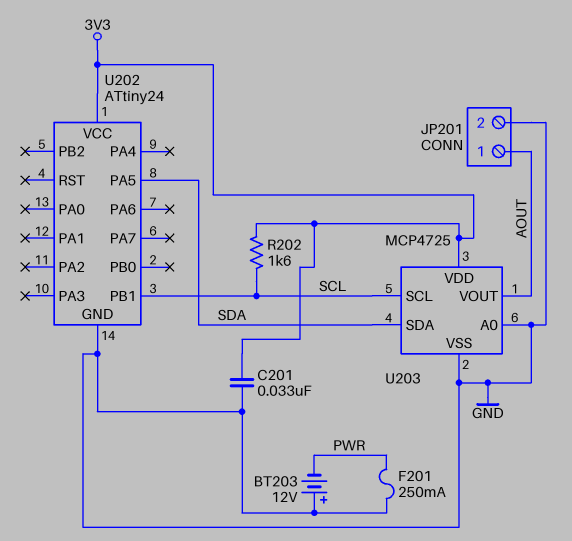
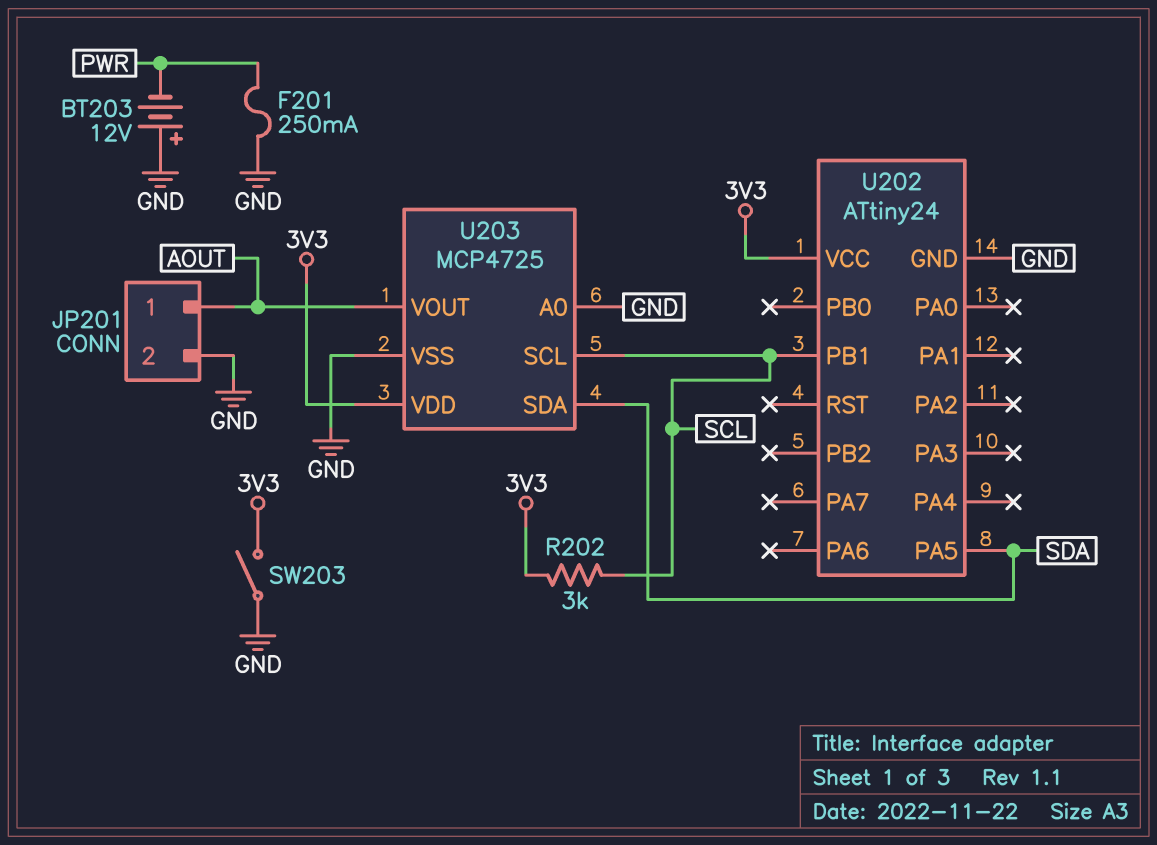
C201: 33nF (3V3, GND) -> none
R202: 1.6k (3V3, SCL) -> 3k (3V3, SCL)
SW203: none -> switch (3V3, GND)

